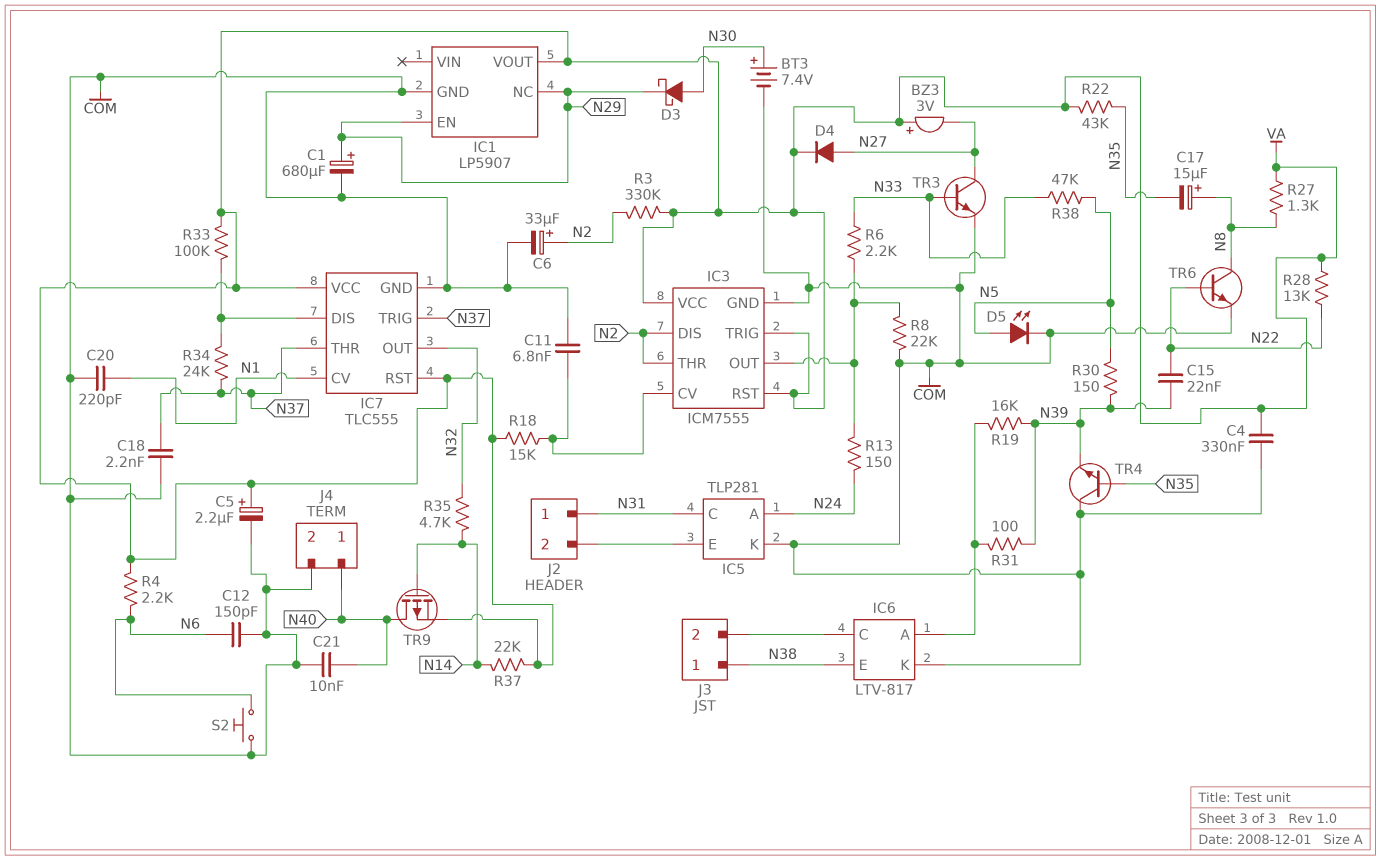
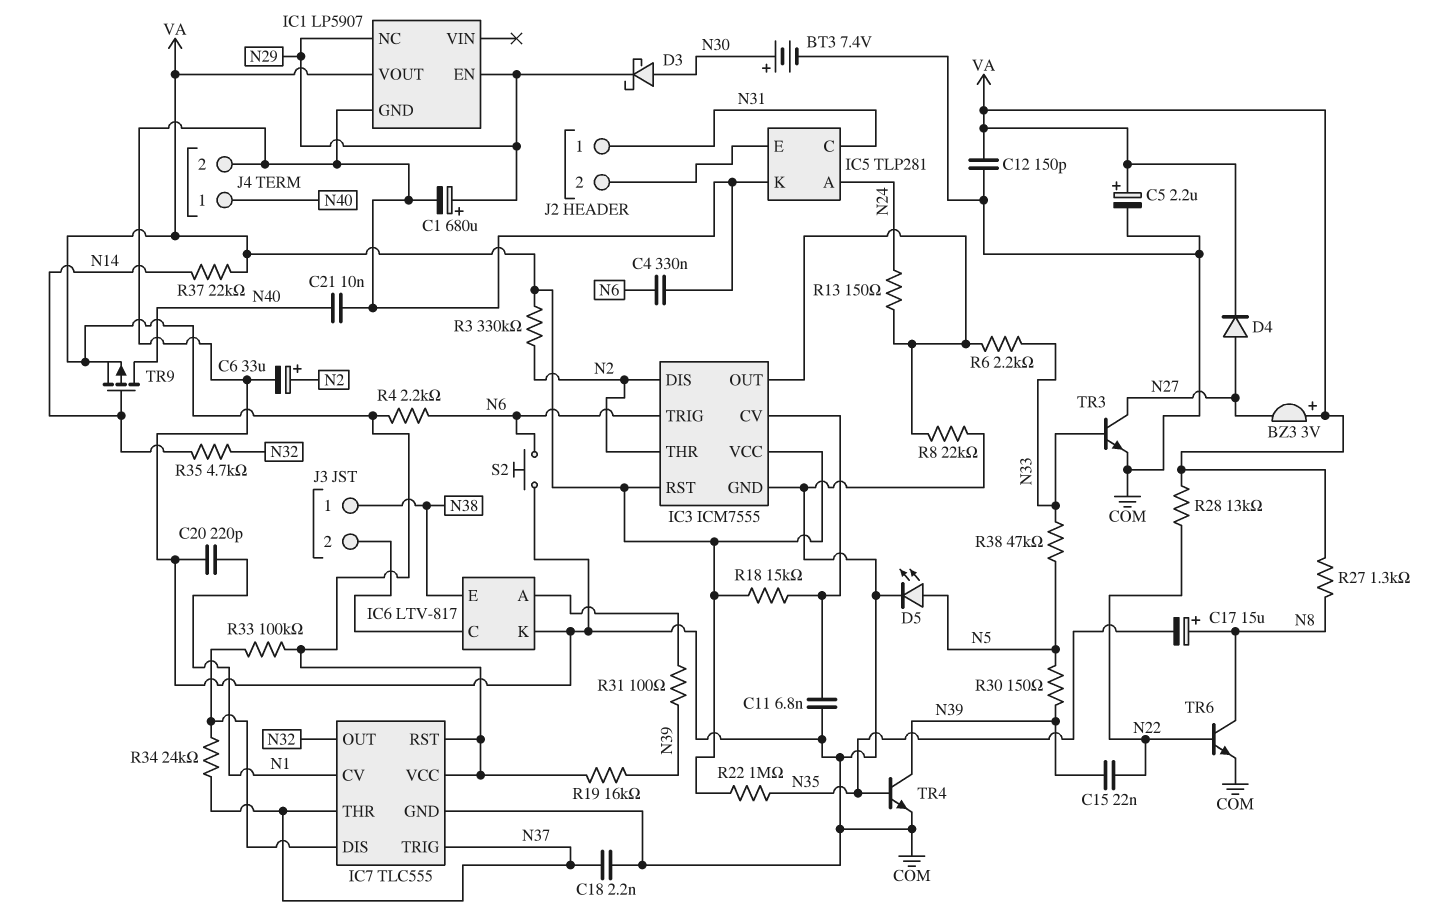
C4: 330nF (COM, VA) -> 330nF (COM, N6)
C12: 150pF (COM, N6) -> 150pF (COM, VA)
IC3 pin TRIG: VA -> N6
R19: 16k (IC6/A, N39) -> 16k (N39, VA)
R22: 43k (N35, VA) -> 1M (N35, VA)
TR4: NPN (B N35, C COM, E N39) -> NPN (B N35, C N39, E COM)

